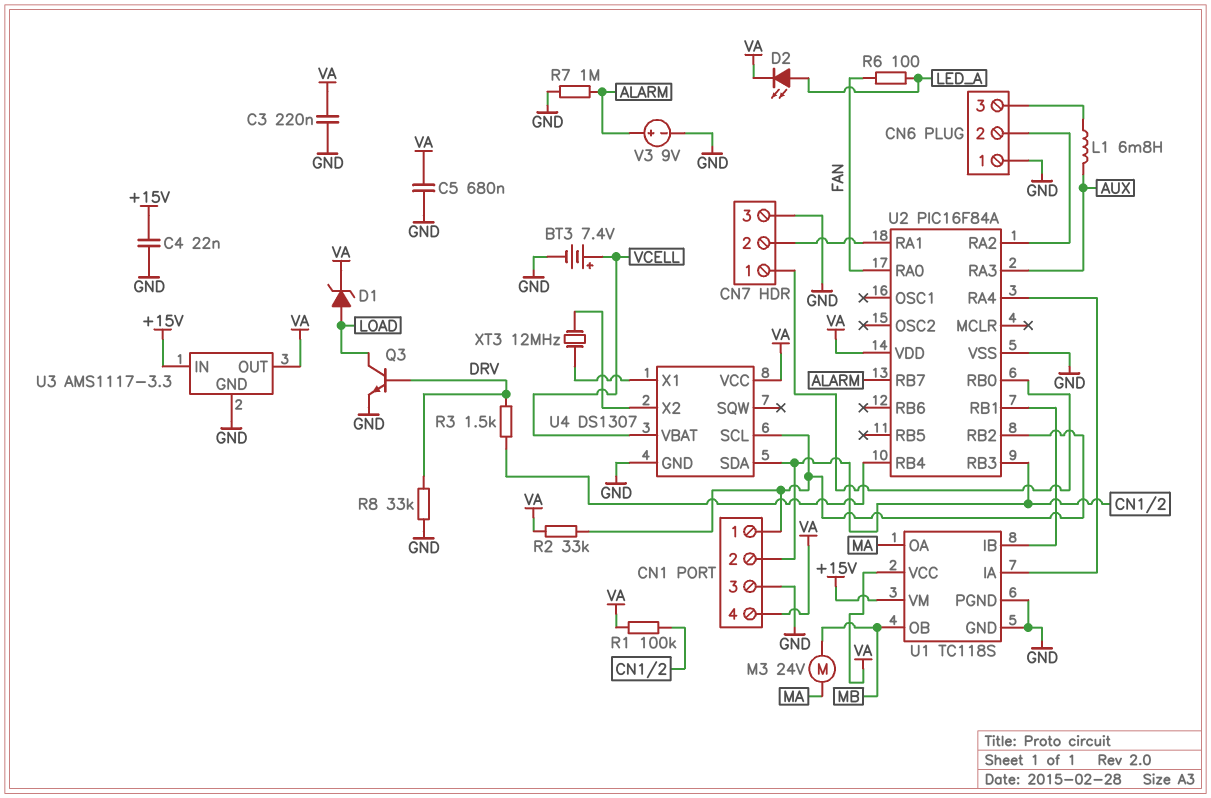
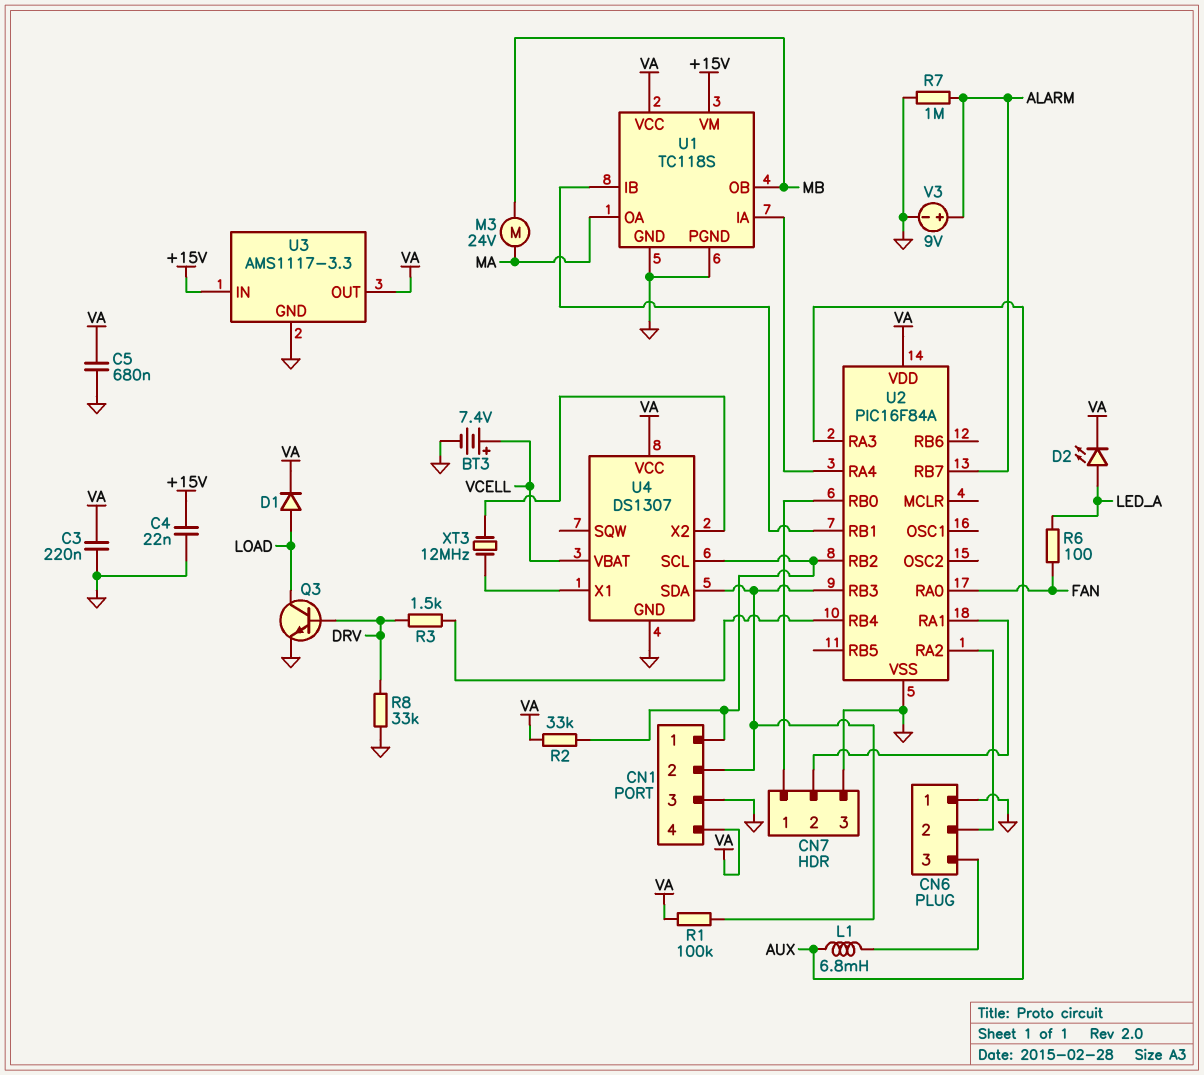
D1: zener (A LOAD, K VA) -> diode (A LOAD, K VA)

